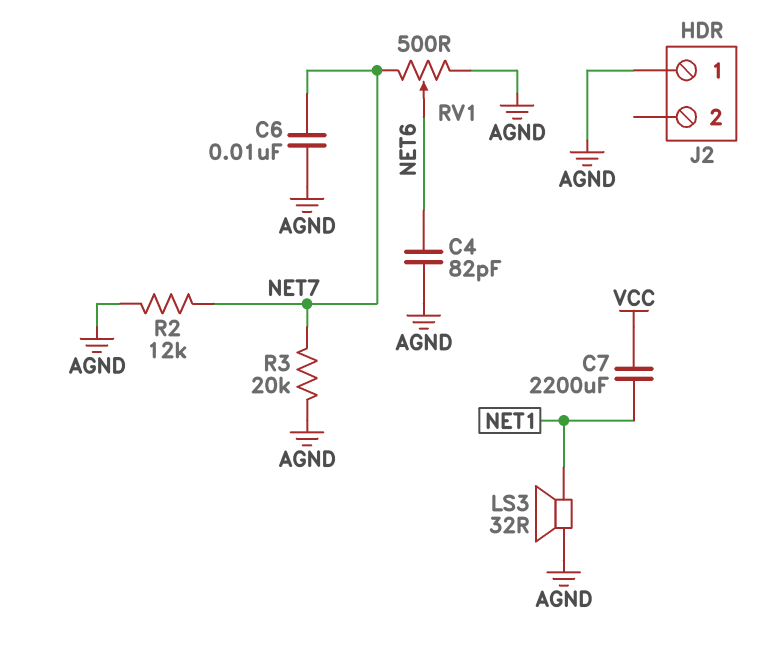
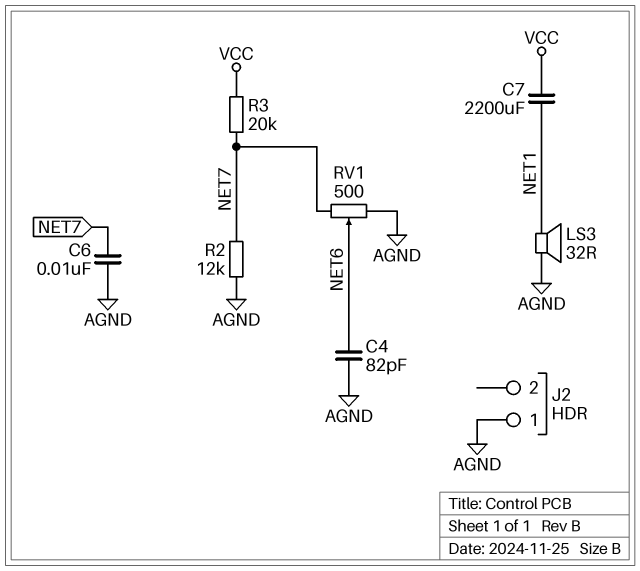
R3: 20k (AGND, NET7) -> 20k (NET7, VCC)

